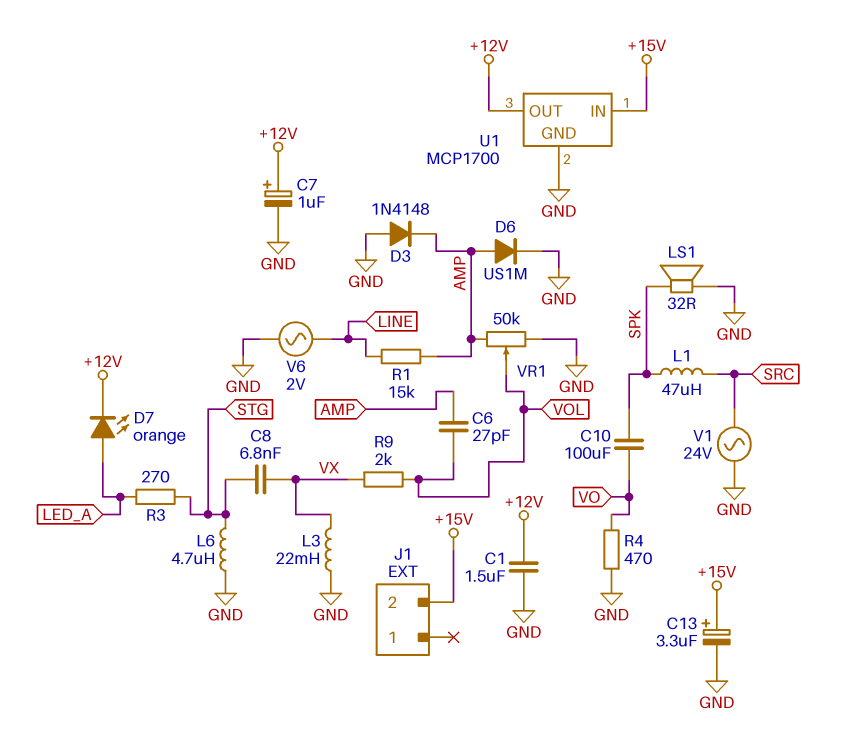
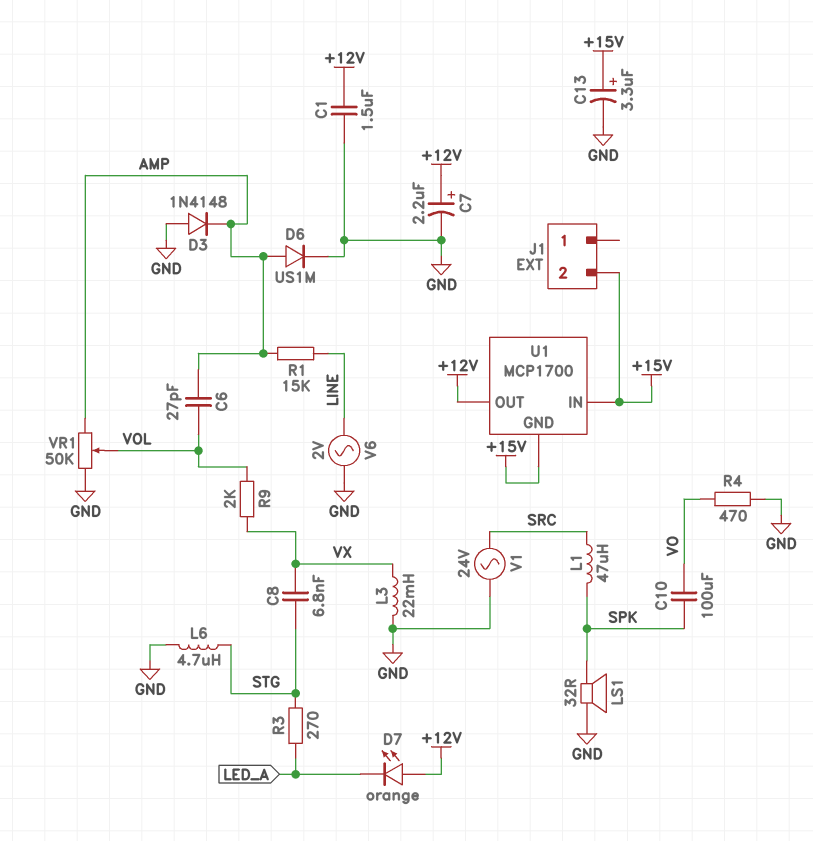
C7: 1uF (plus +12V, minus GND) -> 2.2uF (plus +12V, minus GND)
D7: LED orange (A LED_A, K +12V) -> LED orange (A +12V, K LED_A)
U1 pin GND: GND -> +15V

